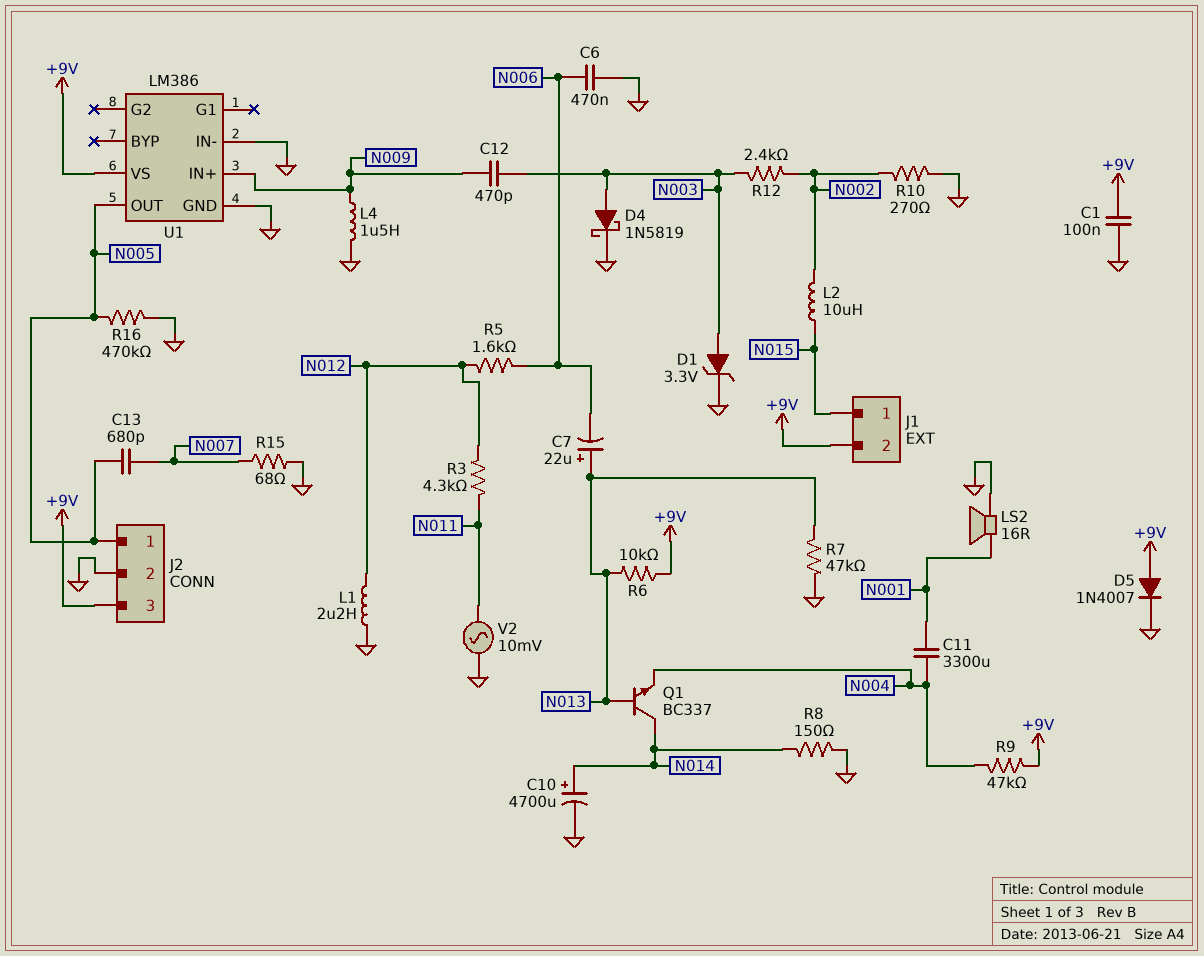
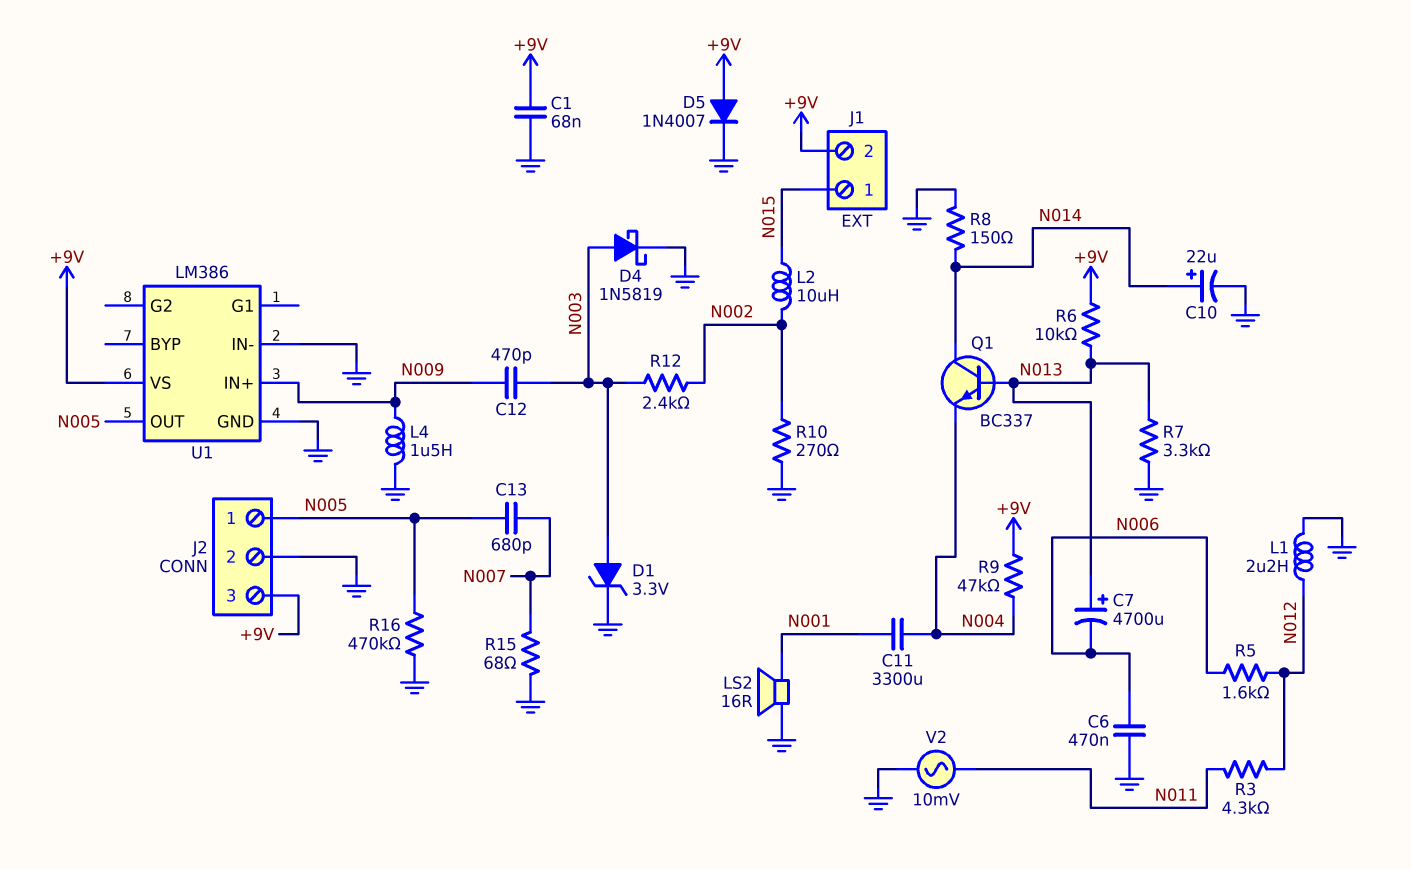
C1: 100nF (+9V, GND) -> 68nF (+9V, GND)
C7: 22uF (plus N013, minus N006) -> 4700uF (plus N013, minus N006)
C10: 4700uF (plus N014, minus GND) -> 22uF (plus N014, minus GND)
R7: 47k (GND, N013) -> 3.3k (GND, N013)

